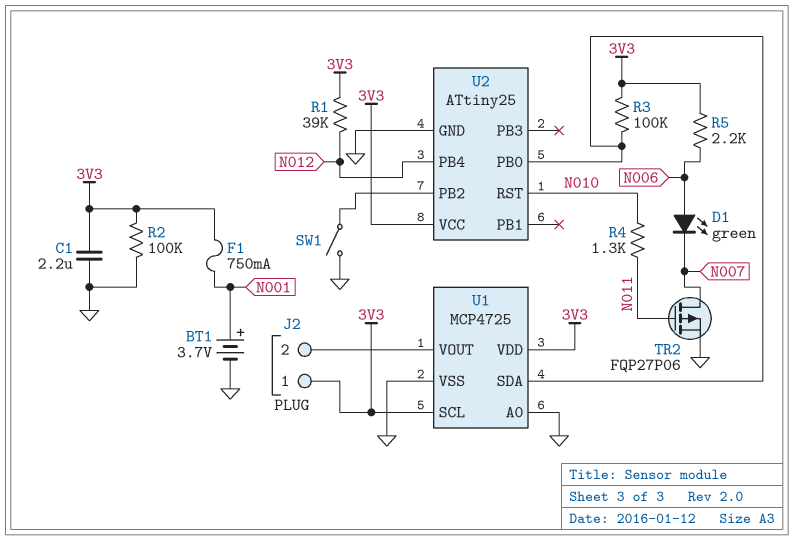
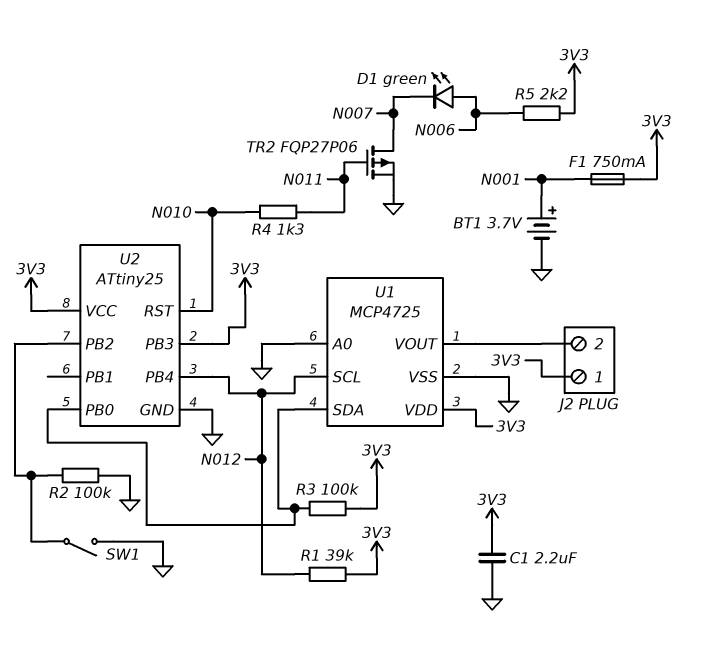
R2: 100k (3V3, GND) -> 100k (GND, U2/PB2)
U1 pin SCL: 3V3 -> N012
U2 pin PB3: none -> 3V3

